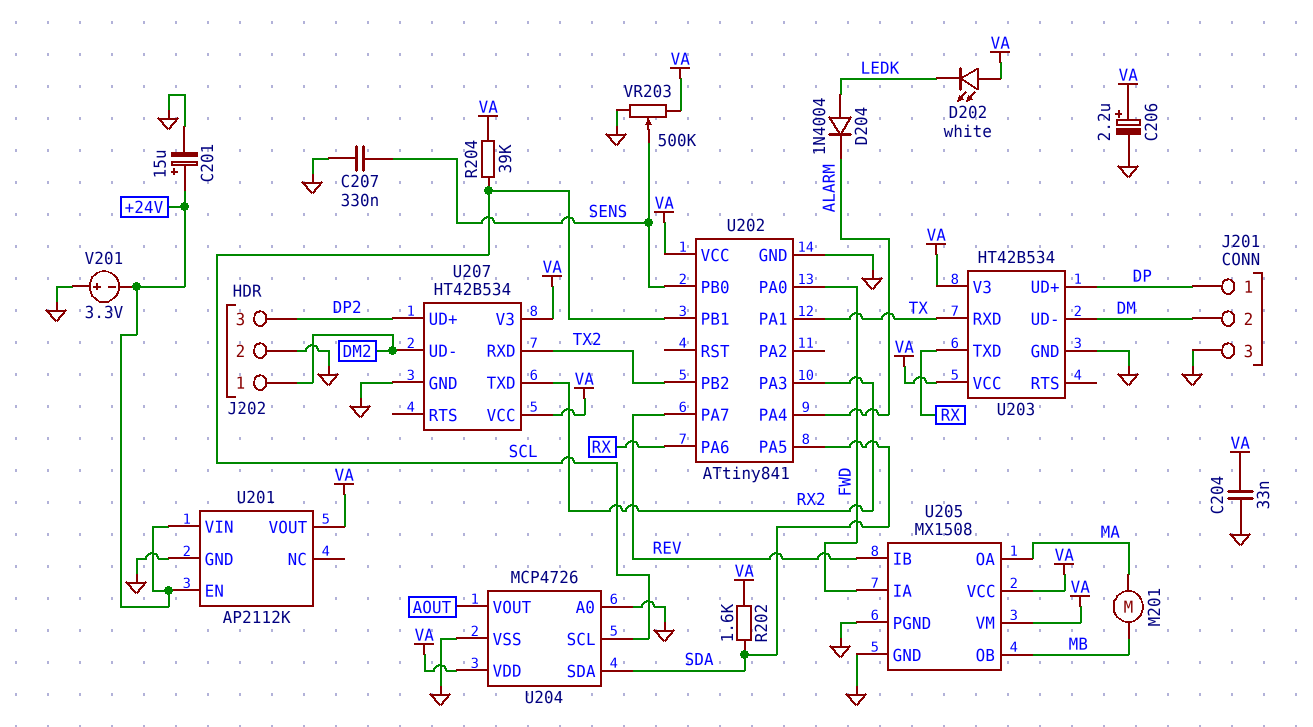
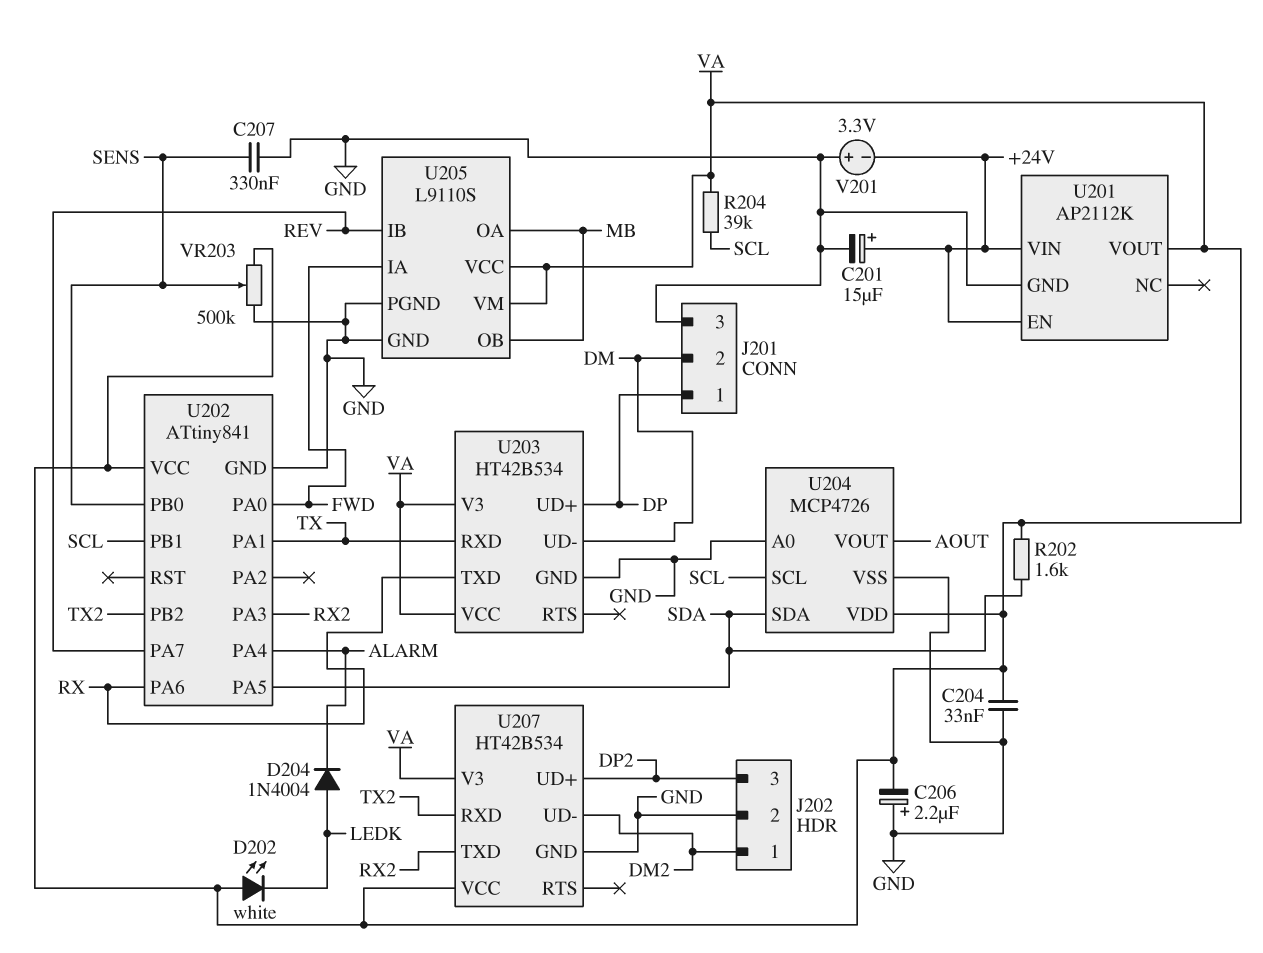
C206: 2.2uF (plus VA, minus GND) -> 2.2uF (plus GND, minus VA)
M201: motor (MA, MB) -> none
U205: MX1508 -> L9110S
U205 pin OA: MA -> MB

